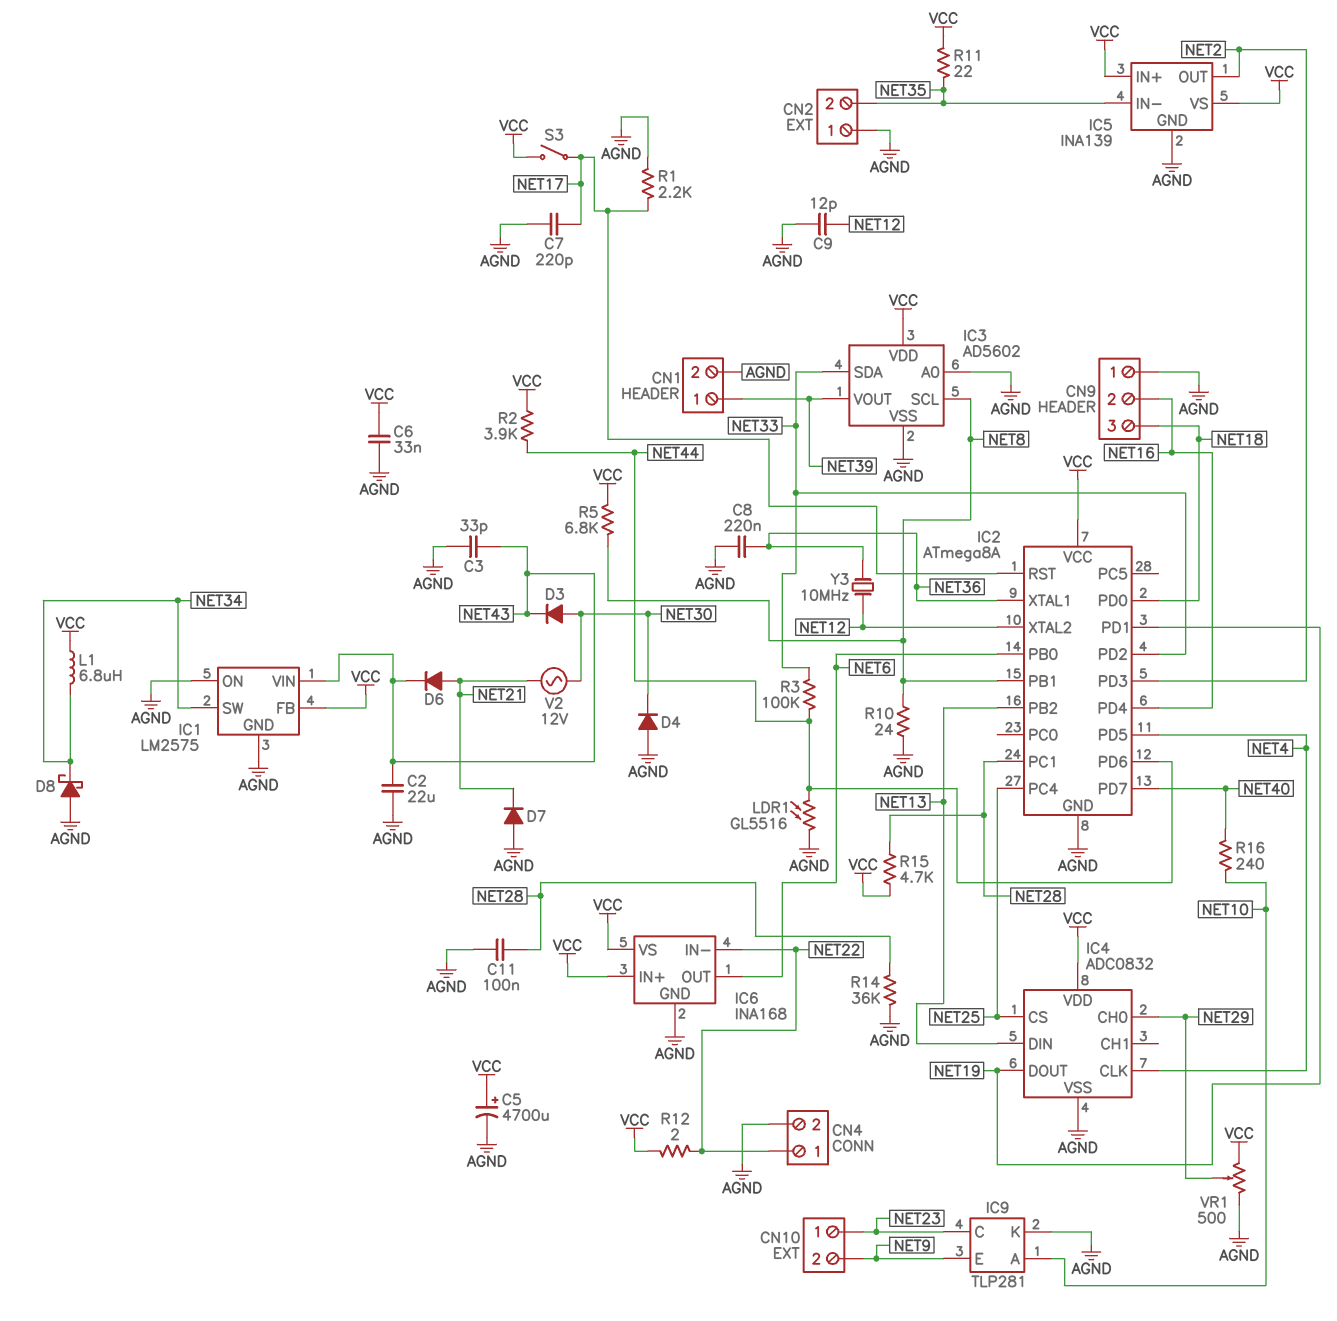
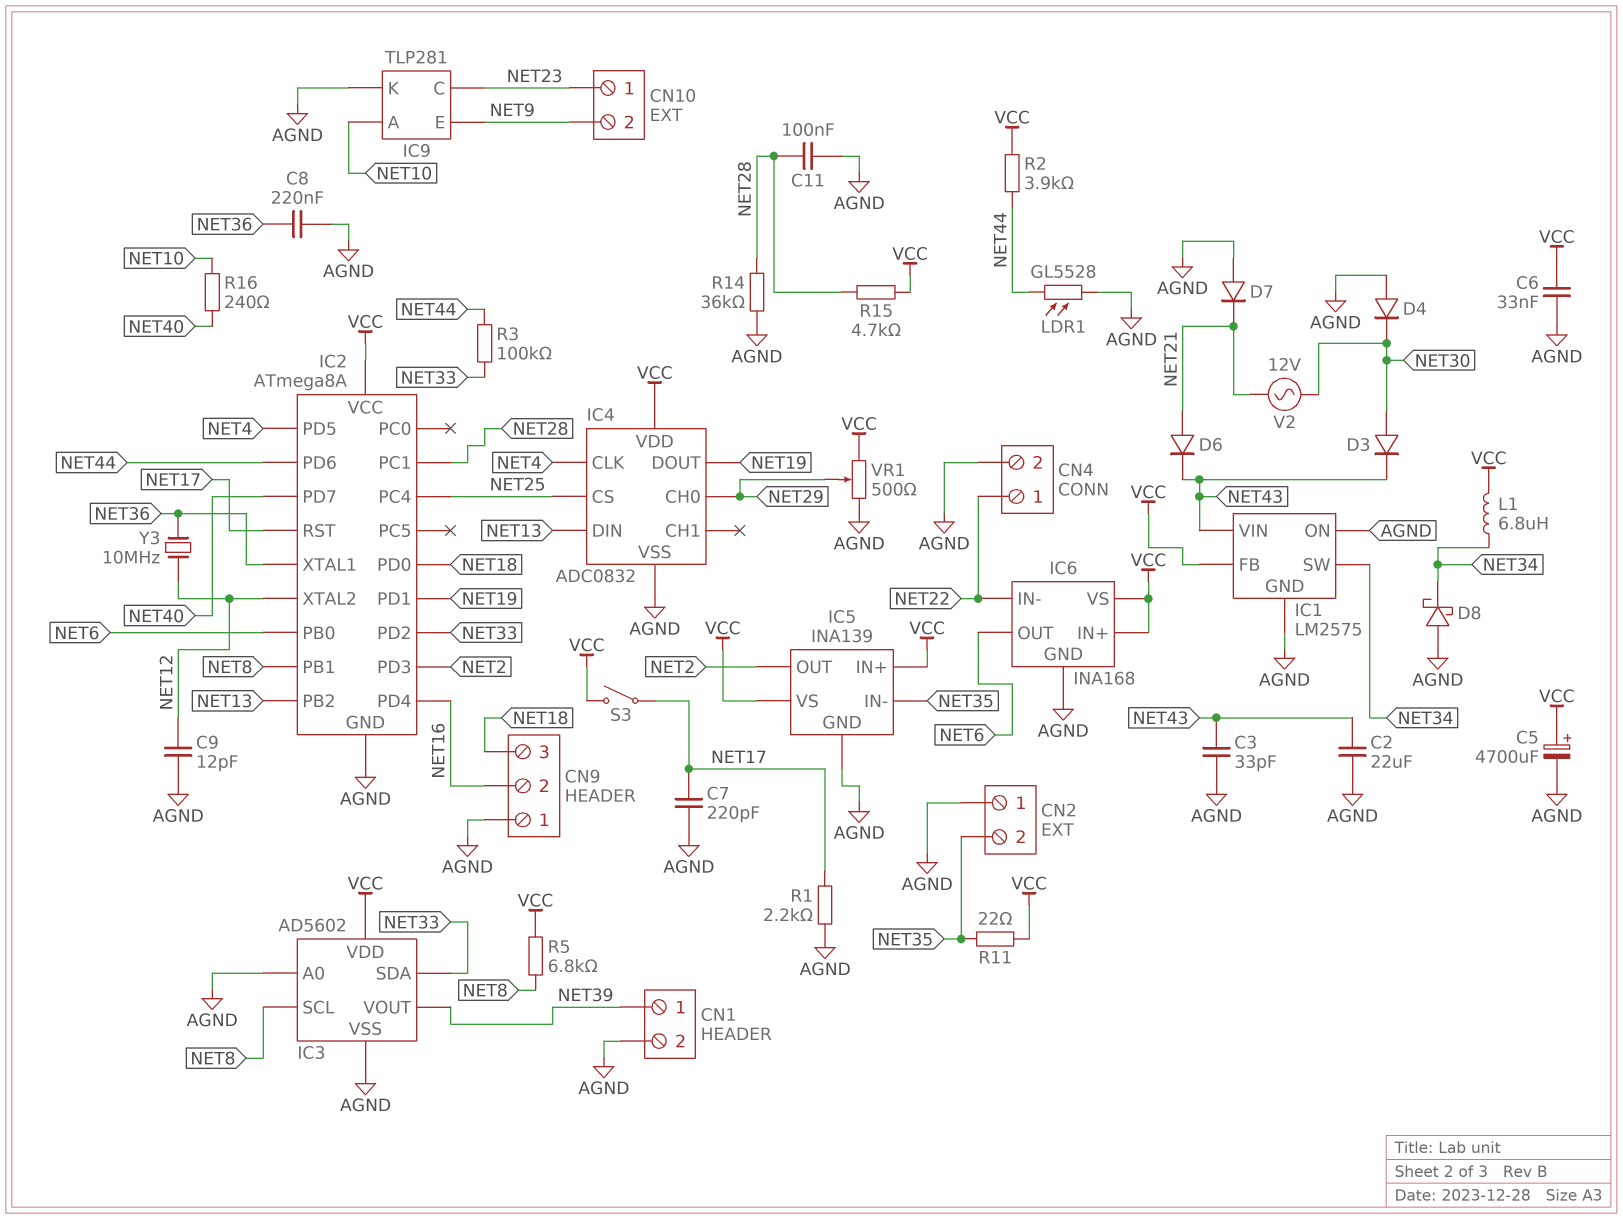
LDR1: GL5516 (AGND, NET44) -> GL5528 (AGND, NET44)
R10: 24 (AGND, NET8) -> none
R12: 2 (NET22, VCC) -> none

